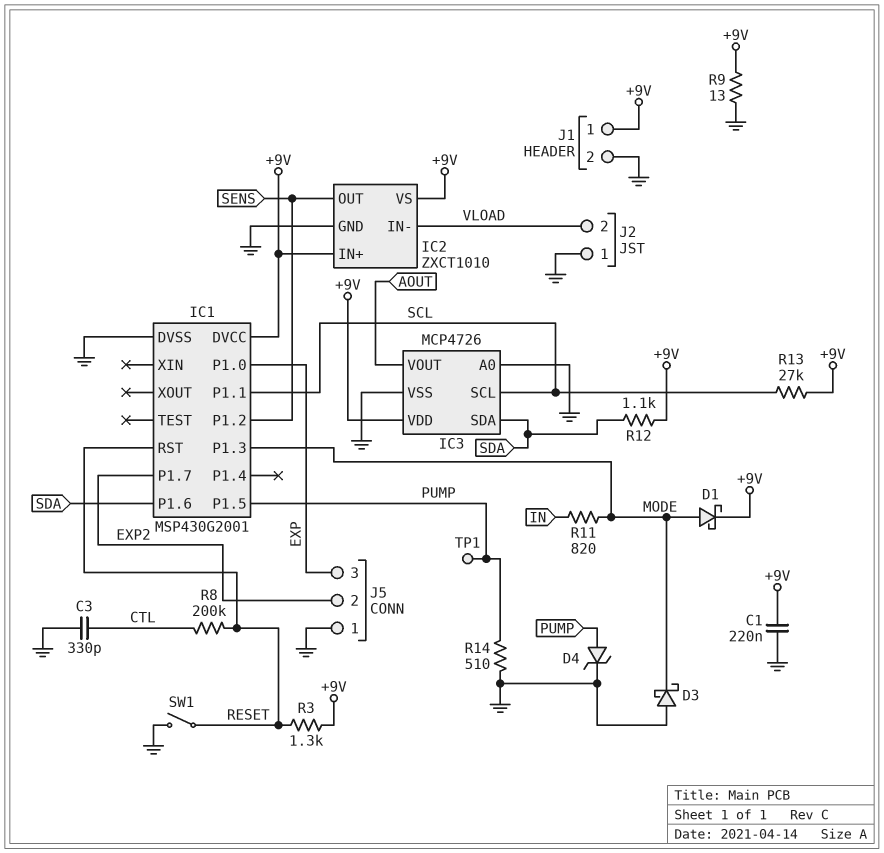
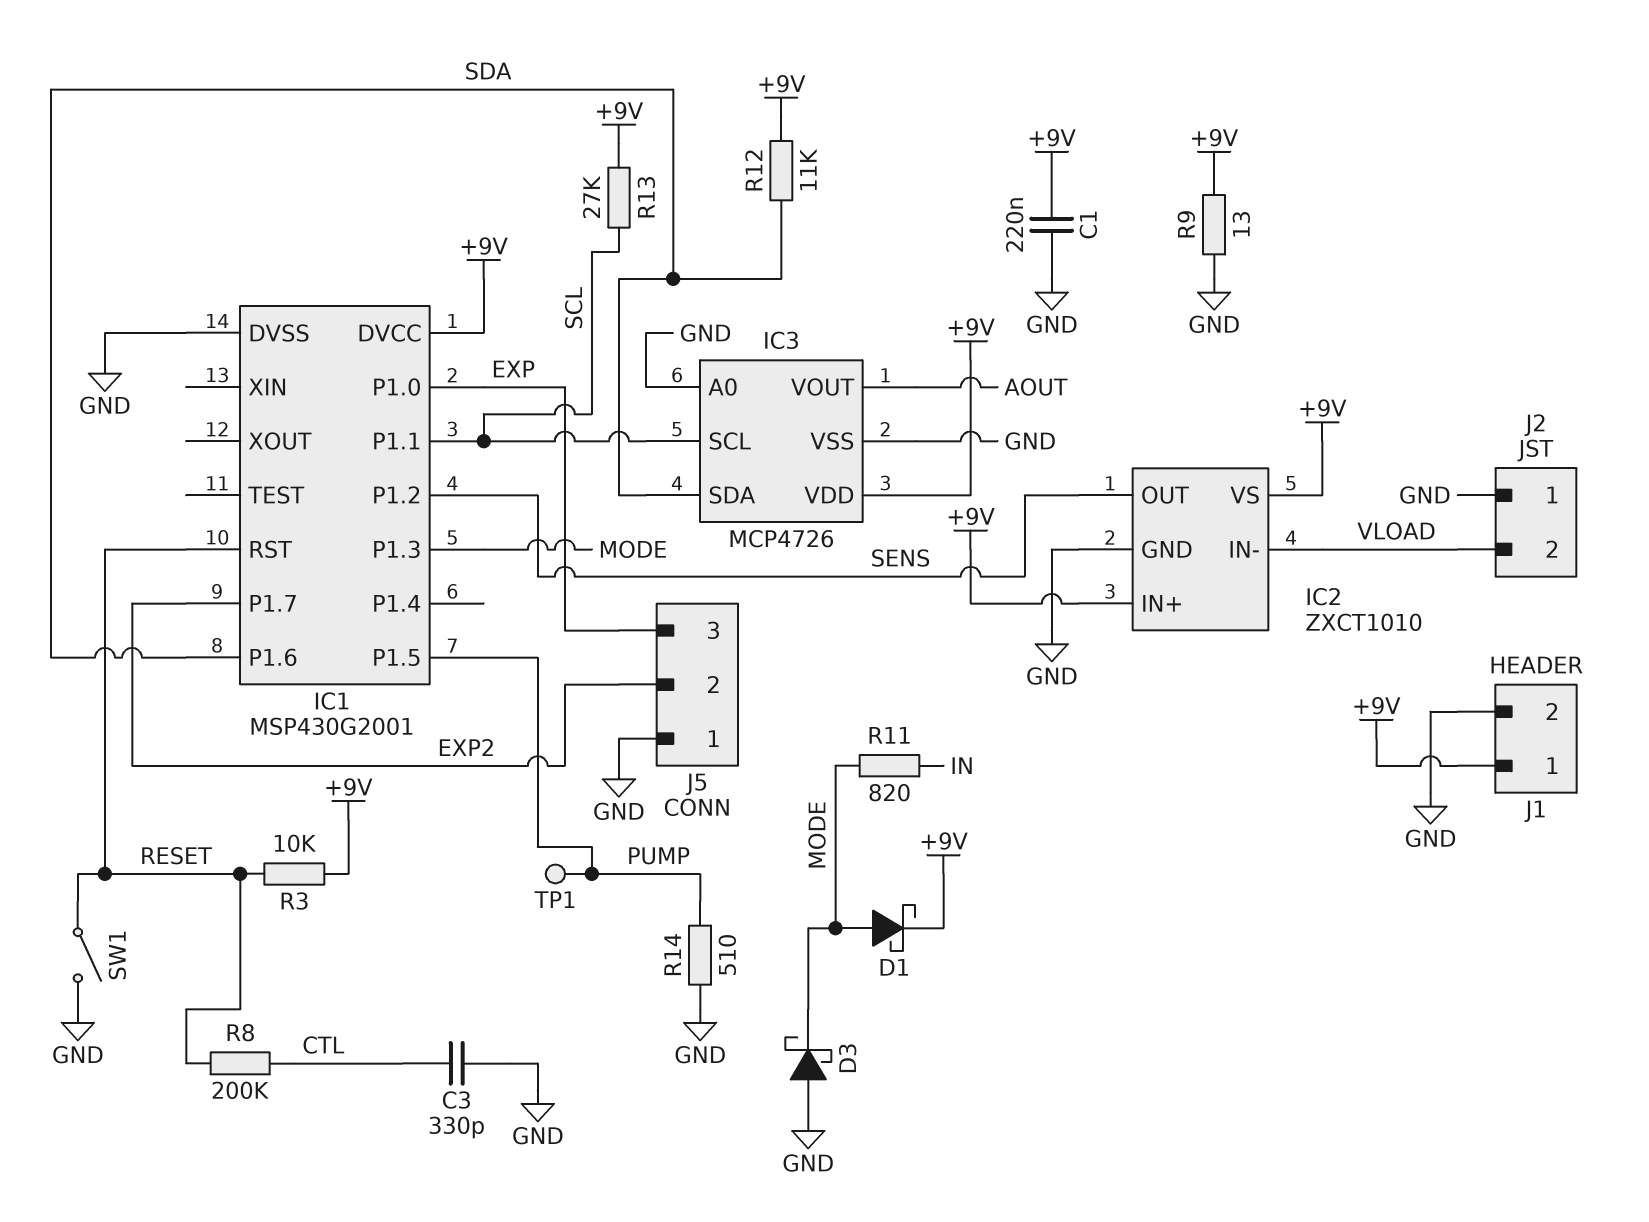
D4: zener (A PUMP, K GND) -> none
R3: 1.3k (+9V, RESET) -> 10k (+9V, RESET)
R12: 1.1k (+9V, SDA) -> 11k (+9V, SDA)

